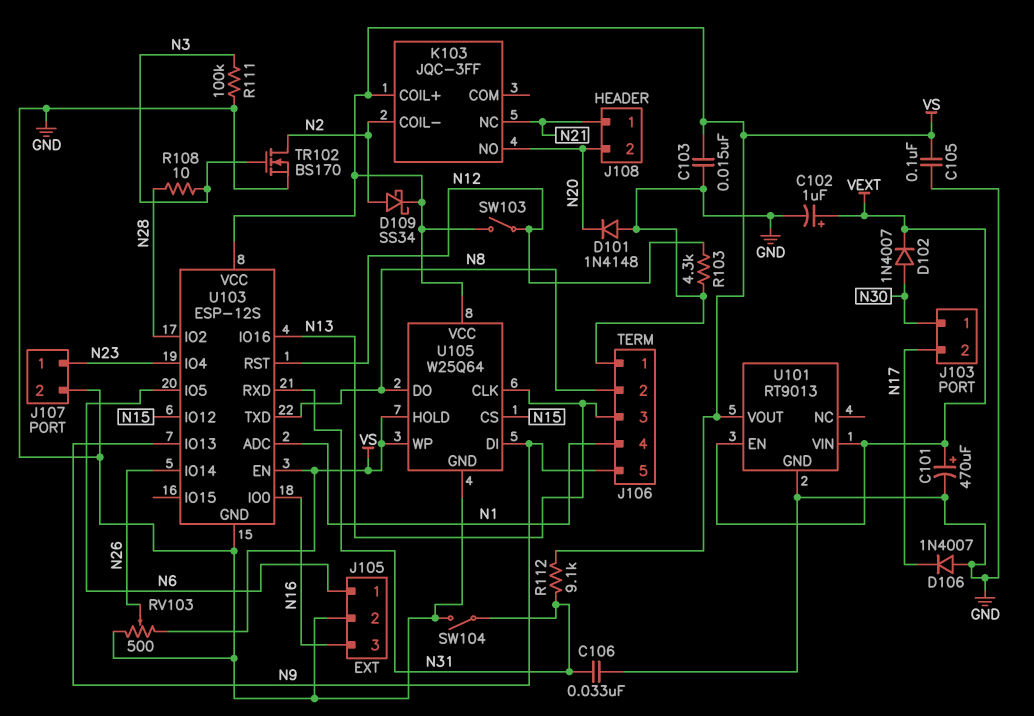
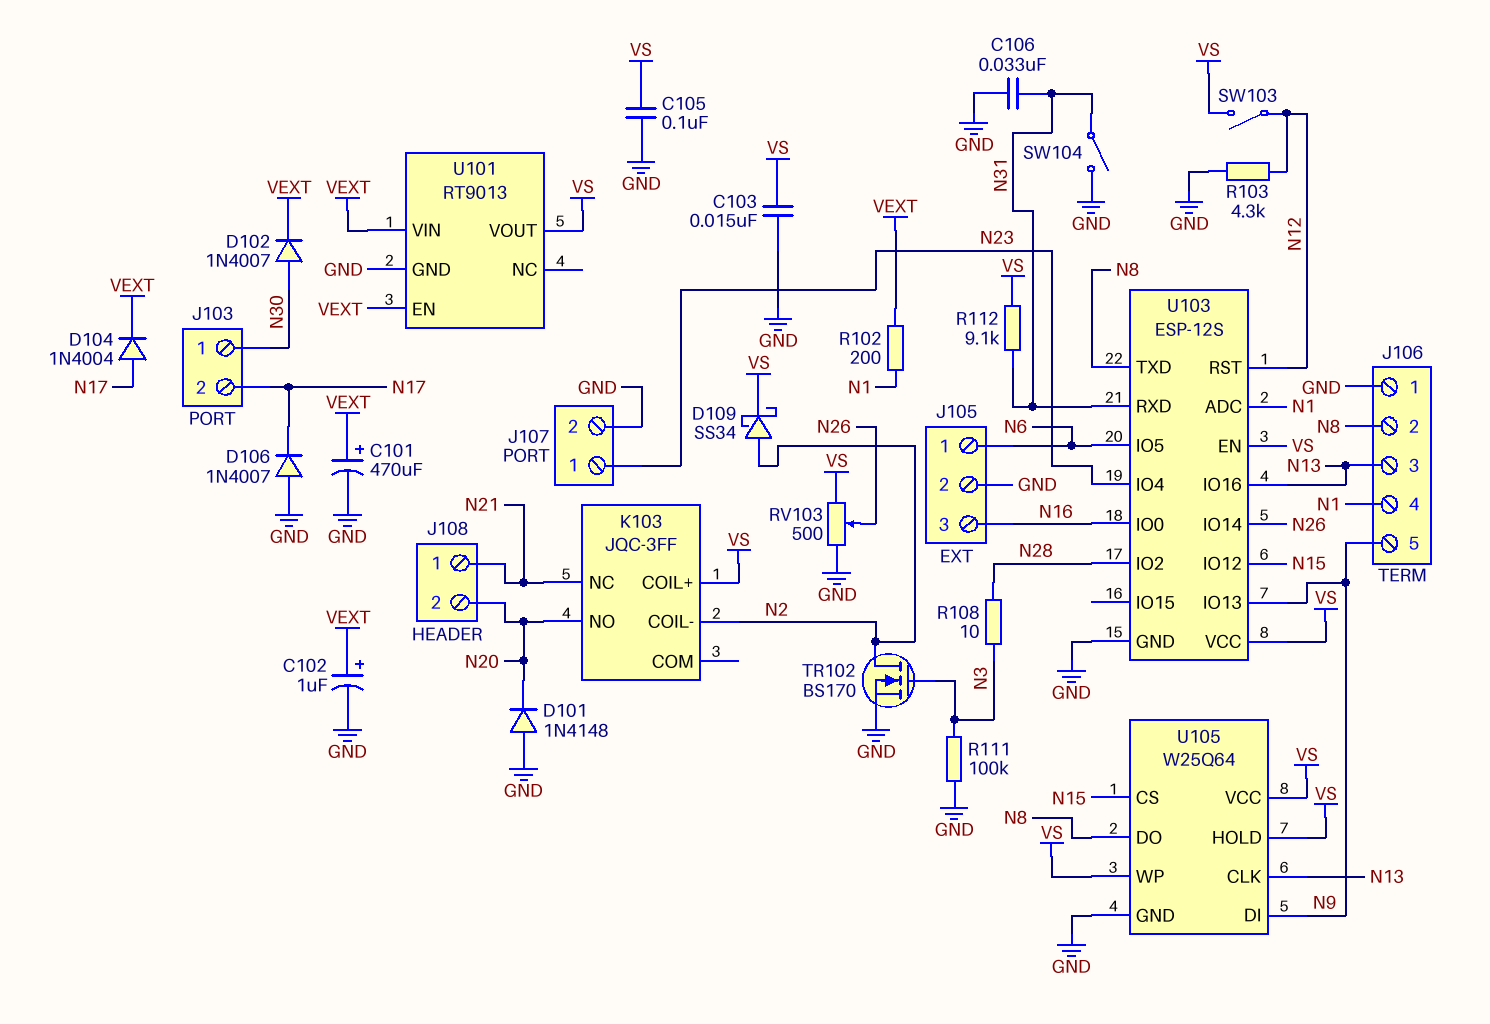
D104: none -> diode 1N4004 (A N17, K VEXT)
R102: none -> 200 (N1, VEXT)

